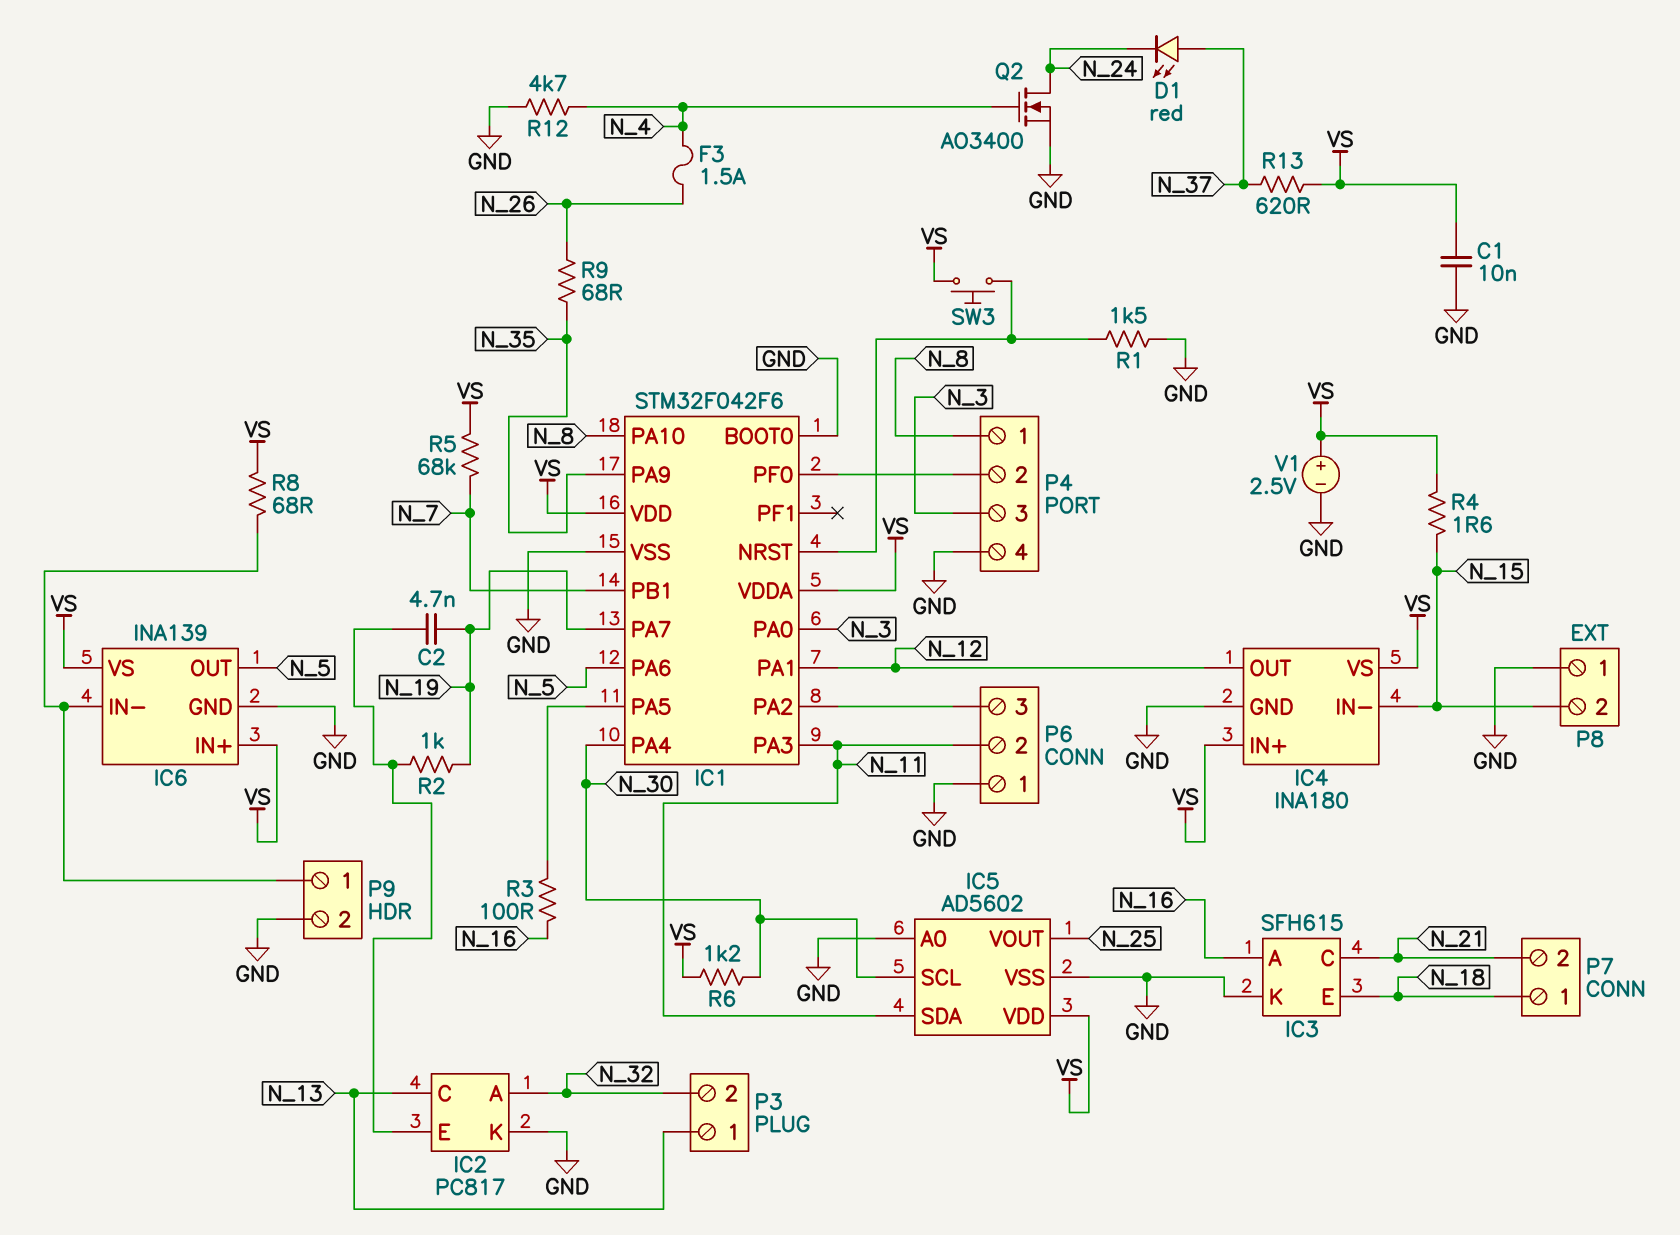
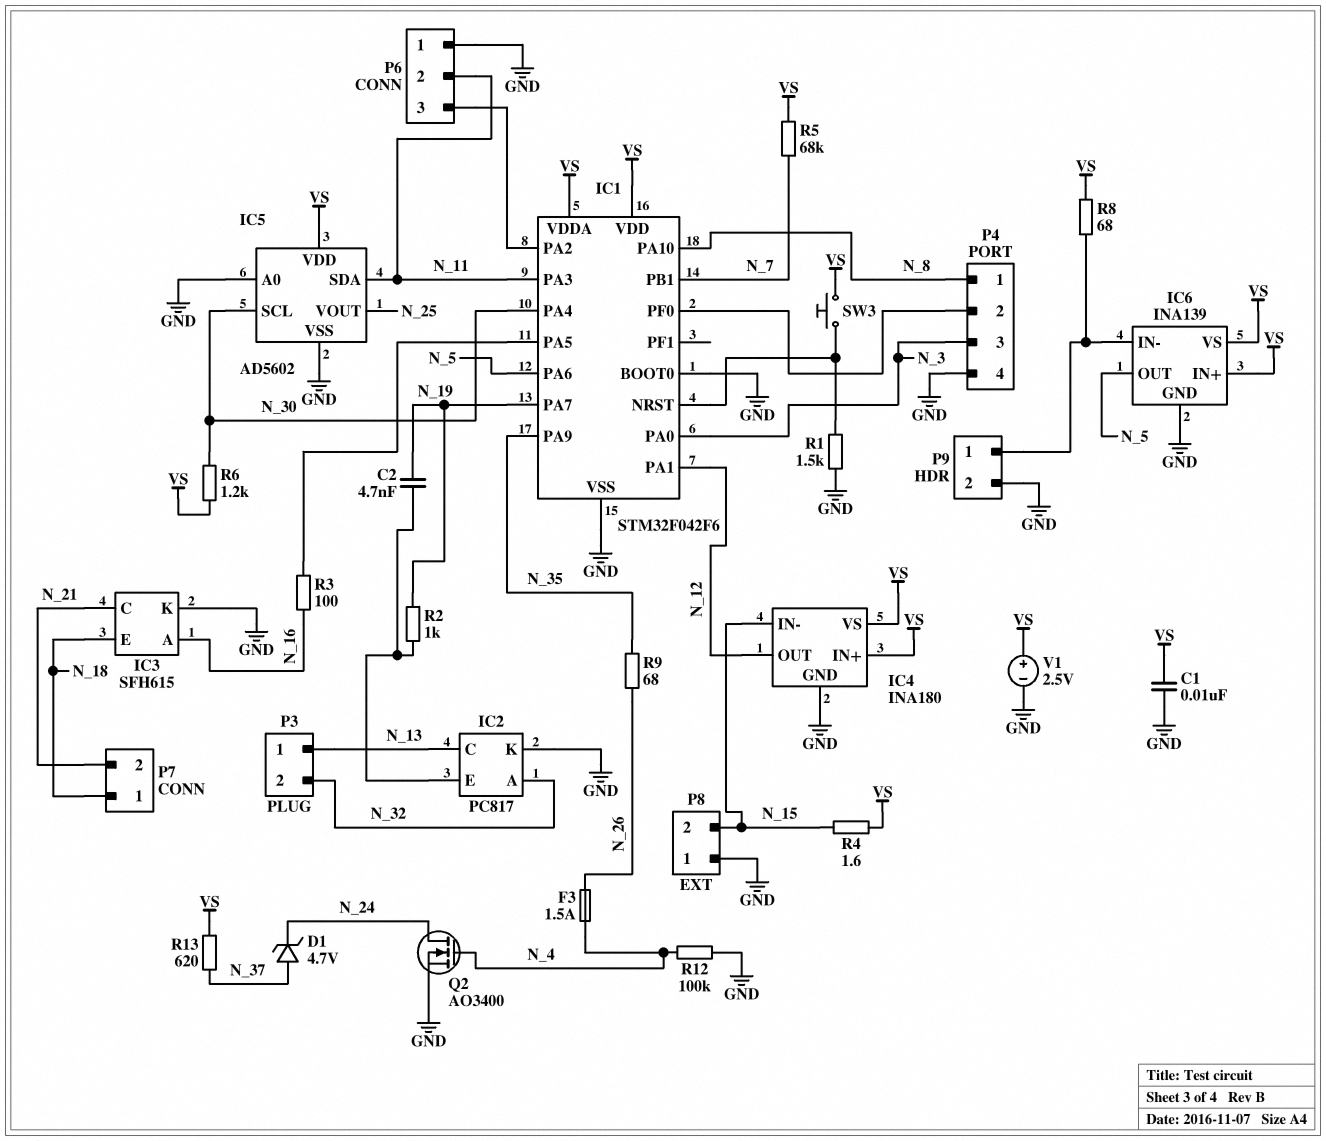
D1: LED red (A N_37, K N_24) -> zener 4.7V (A N_37, K N_24)
R12: 4.7k (GND, N_4) -> 100k (GND, N_4)

